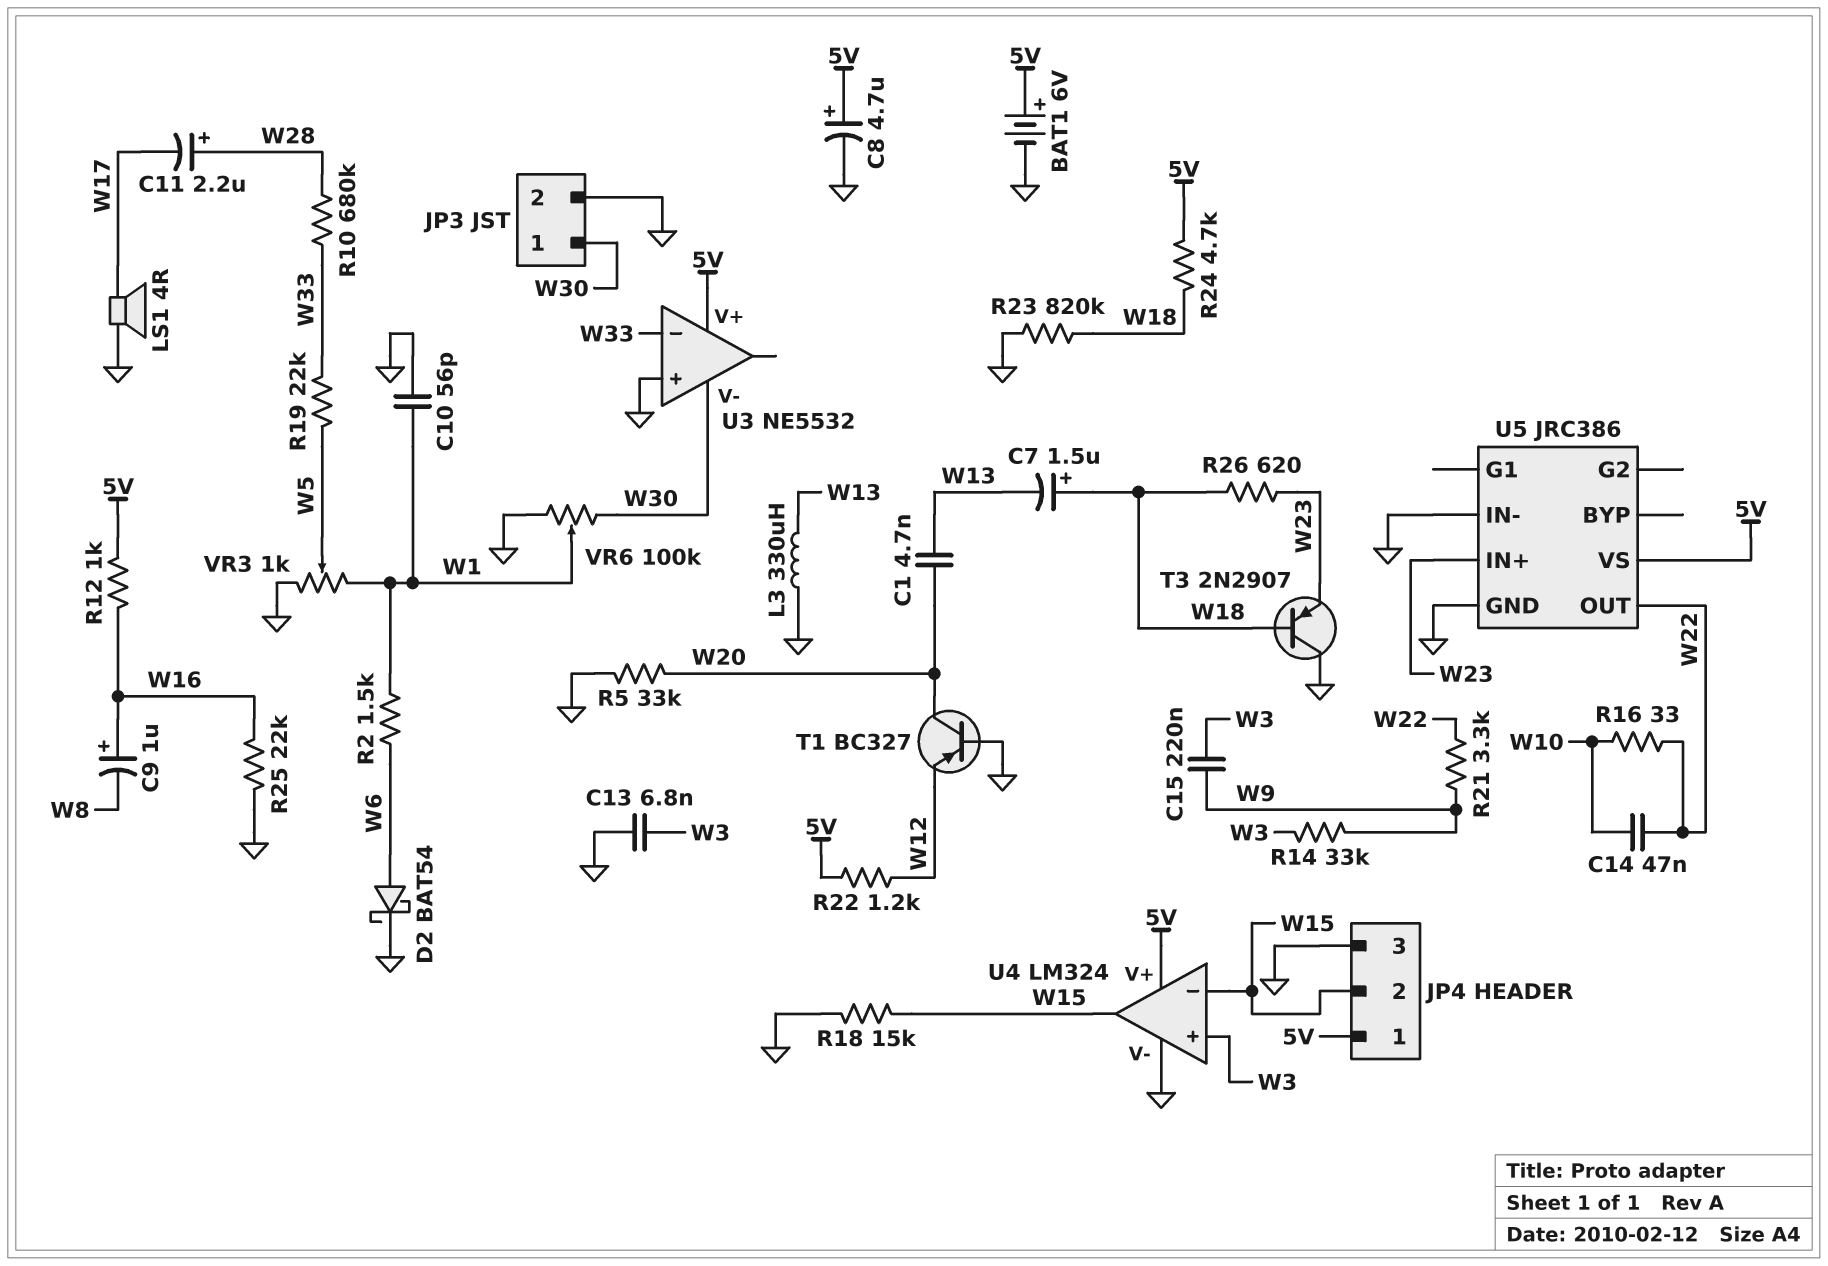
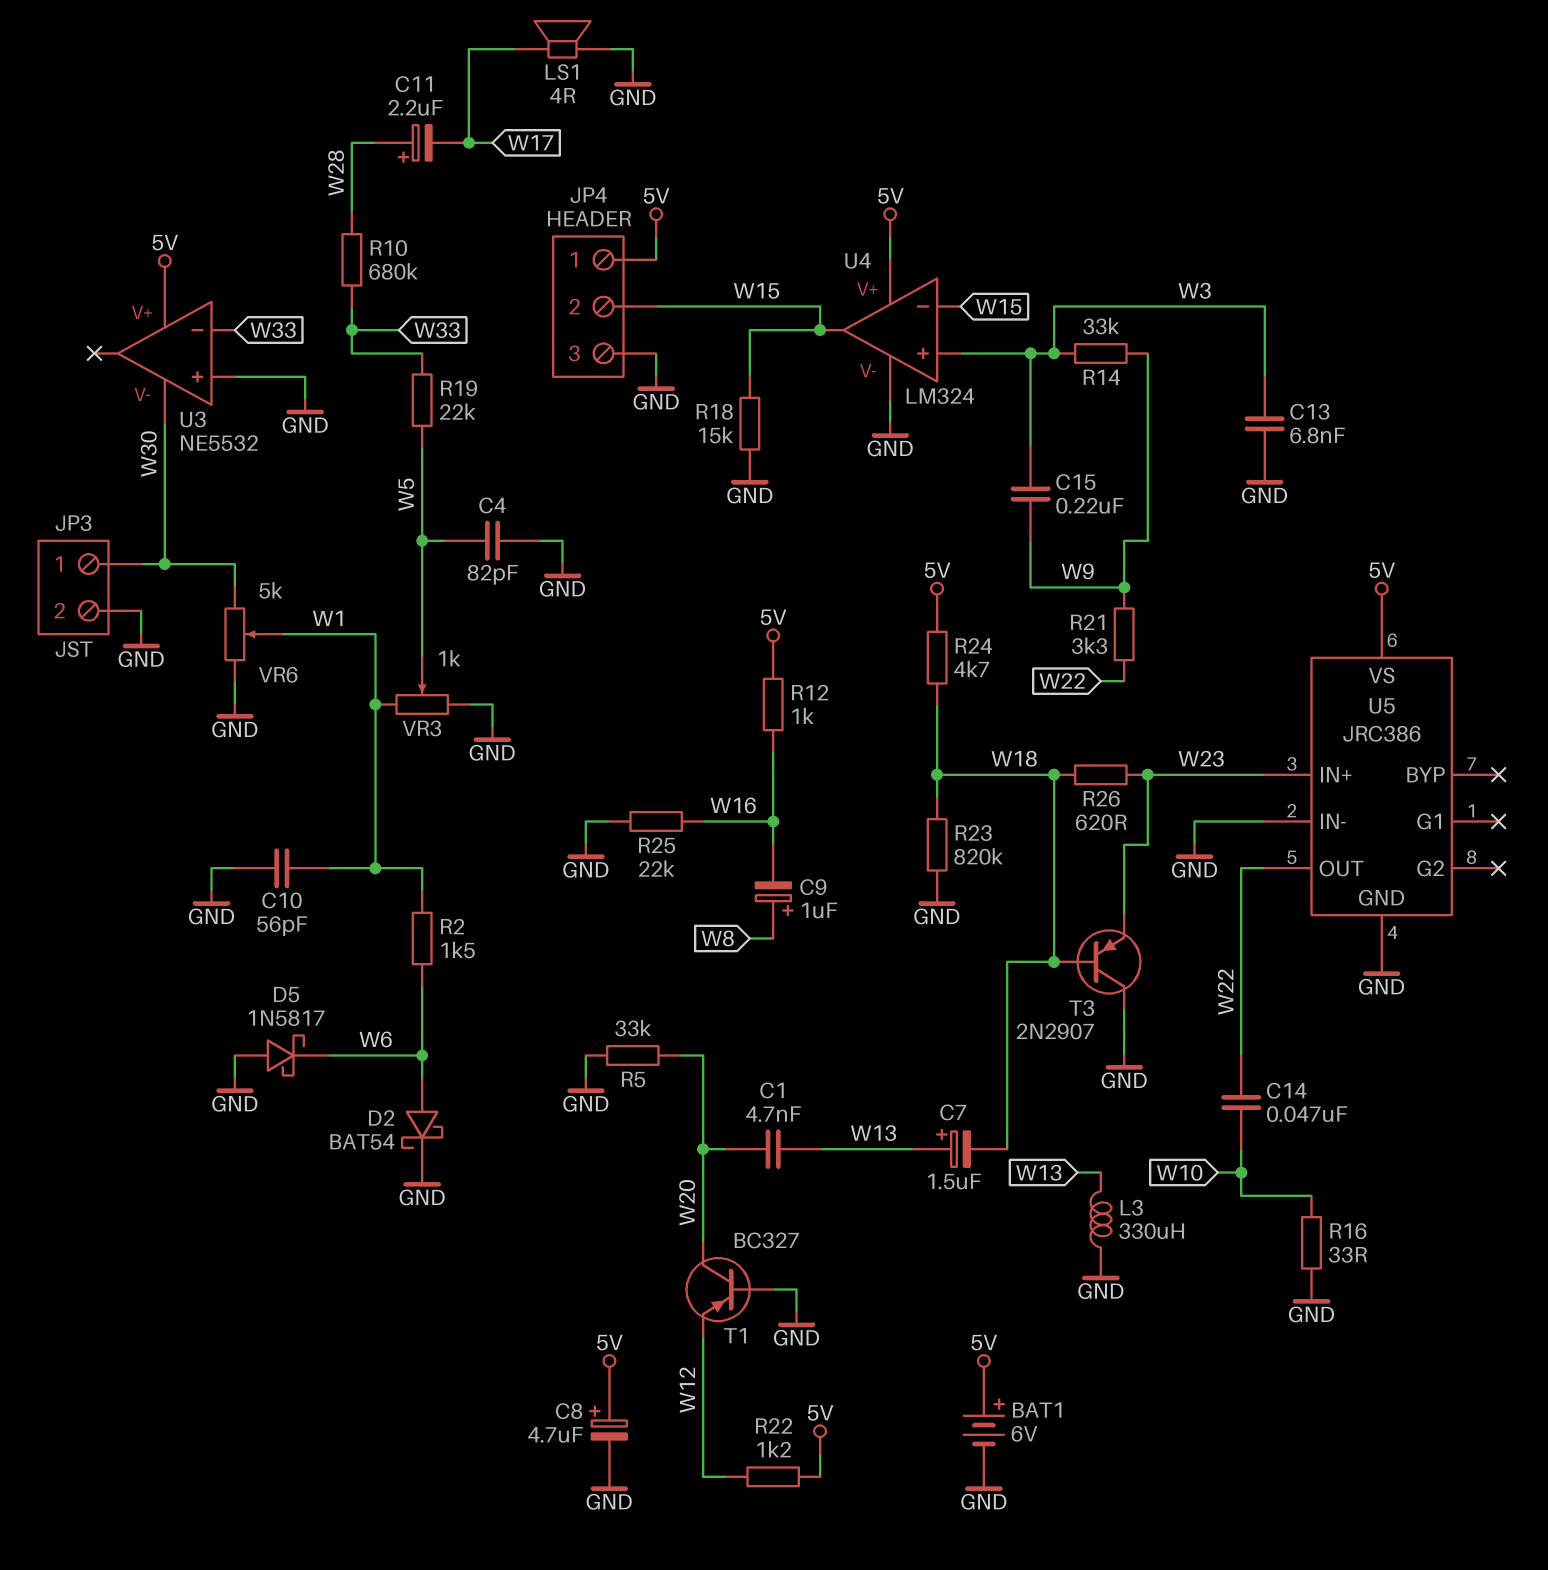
C4: none -> 82pF (GND, W5)
C7: 1.5uF (plus W18, minus W13) -> 1.5uF (plus W13, minus W18)
C9: 1uF (plus W16, minus W8) -> 1uF (plus W8, minus W16)
D5: none -> schottky 1N5817 (A GND, K W6)
R16: 33 (W10, W22) -> 33 (GND, W10)
VR6: 100k (GND, W30, wiper W1) -> 5k (GND, W30, wiper W1)

